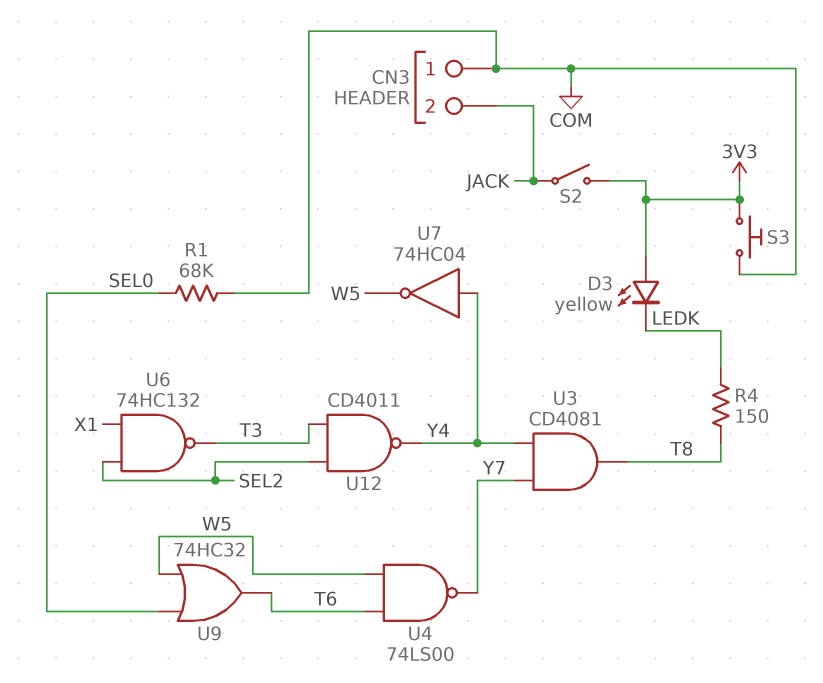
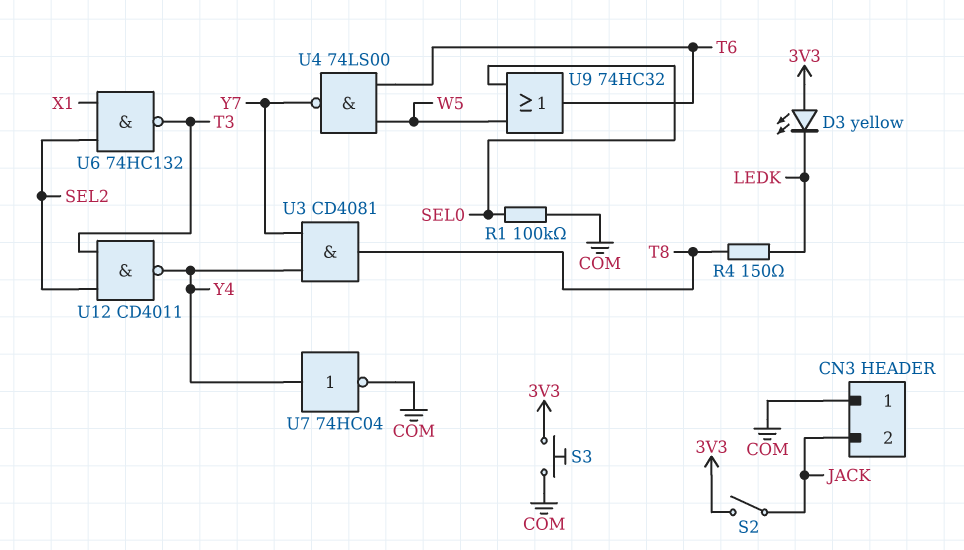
R1: 68k (COM, SEL0) -> 100k (COM, SEL0)
U7: NOT 74HC04 (in Y4, out W5) -> NOT 74HC04 (in Y4, out COM)

